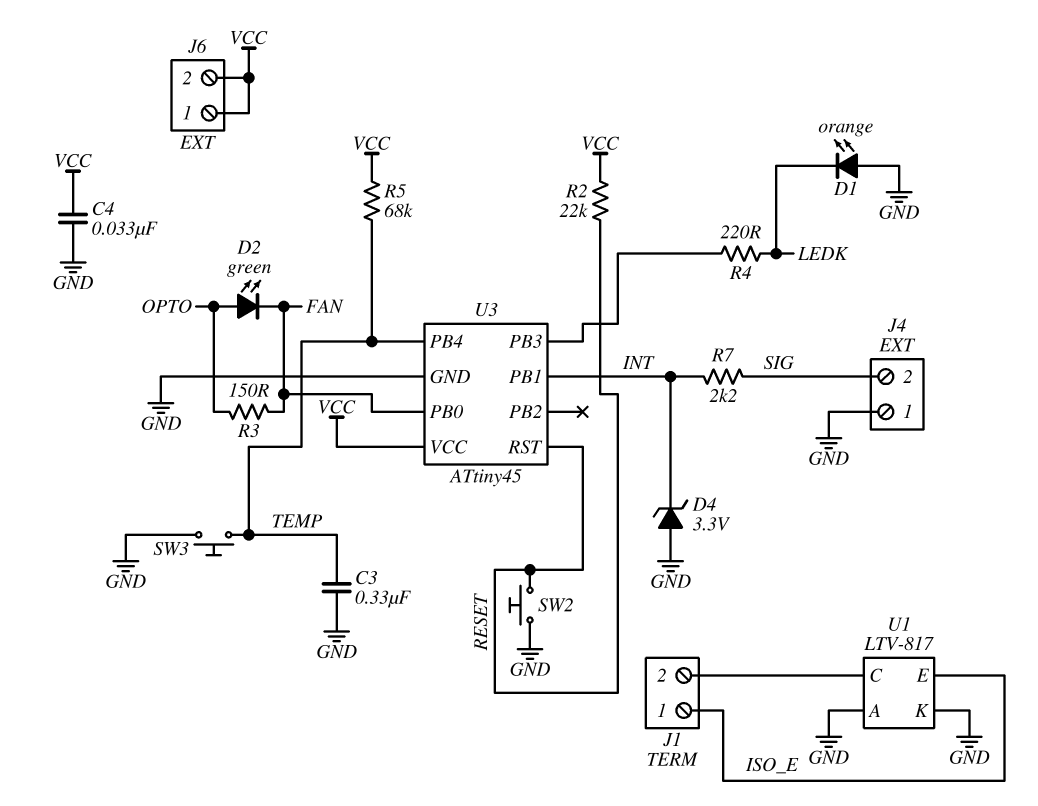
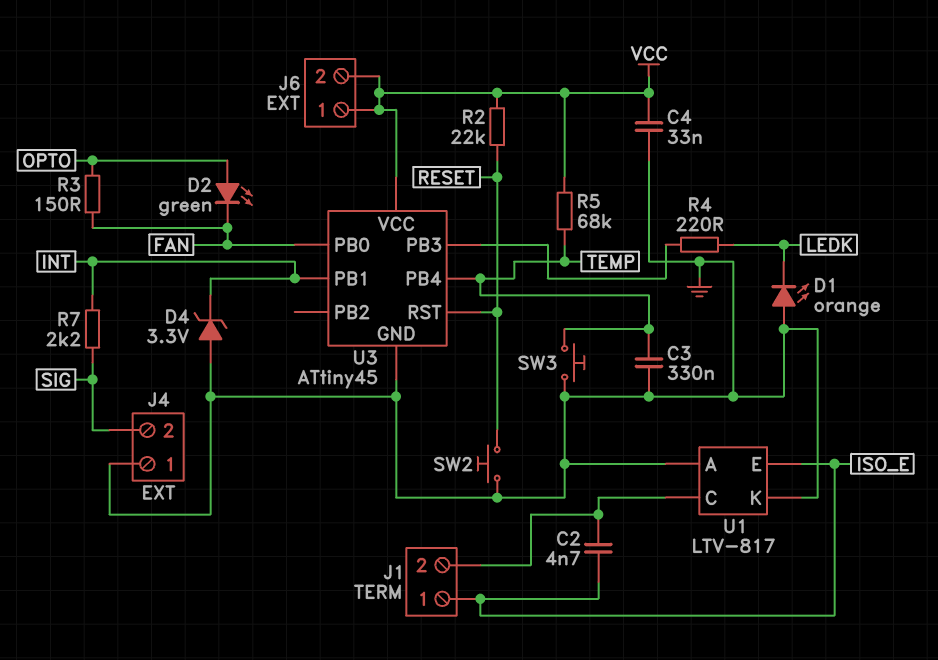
C2: none -> 4.7nF (ISO_E, J1/2)

